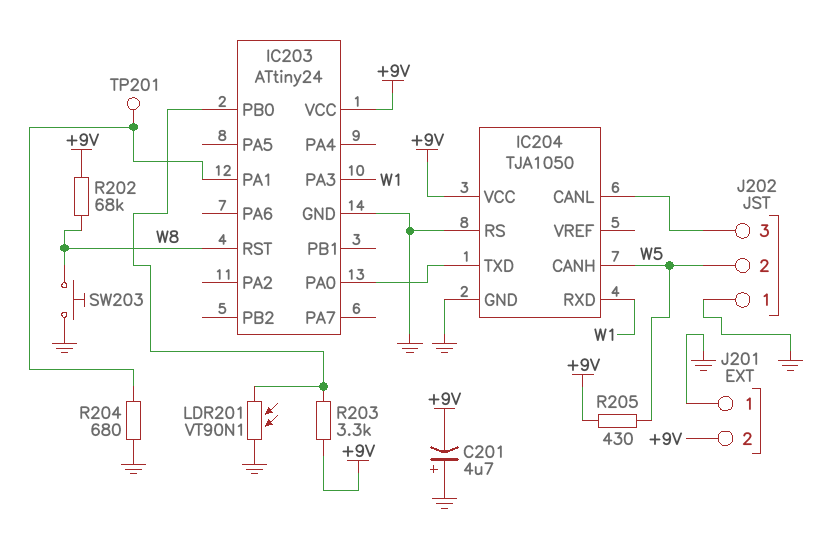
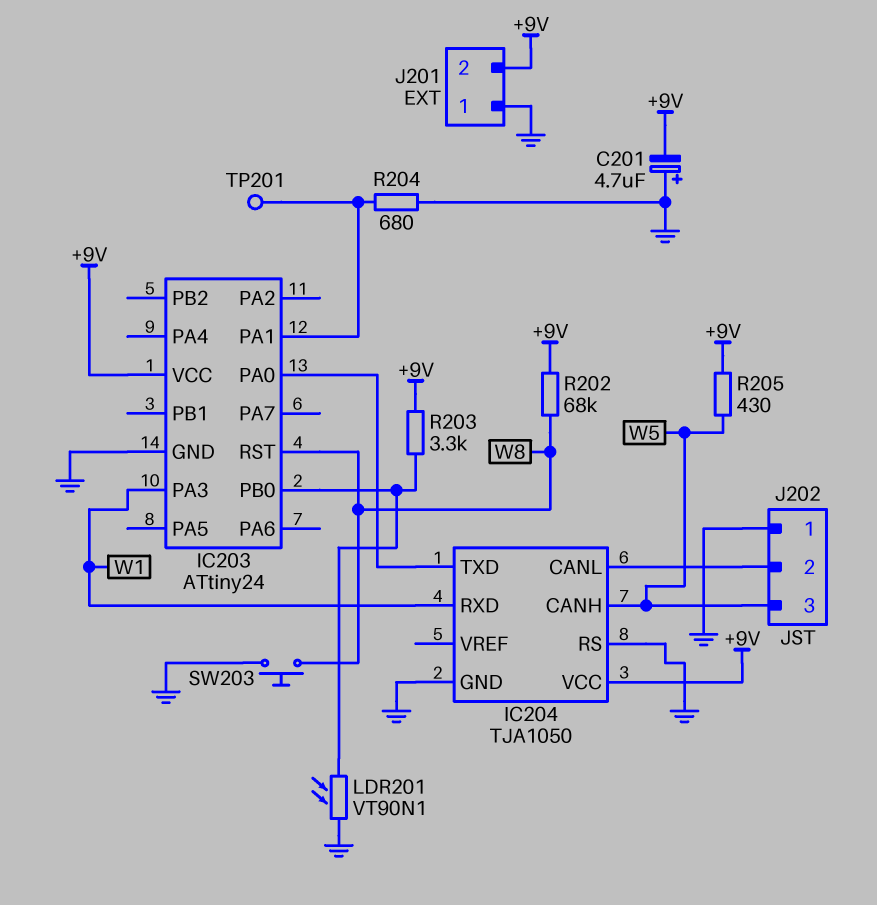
J202 pin 2: W5 -> IC204/CANL
J202 pin 3: IC204/CANL -> W5

